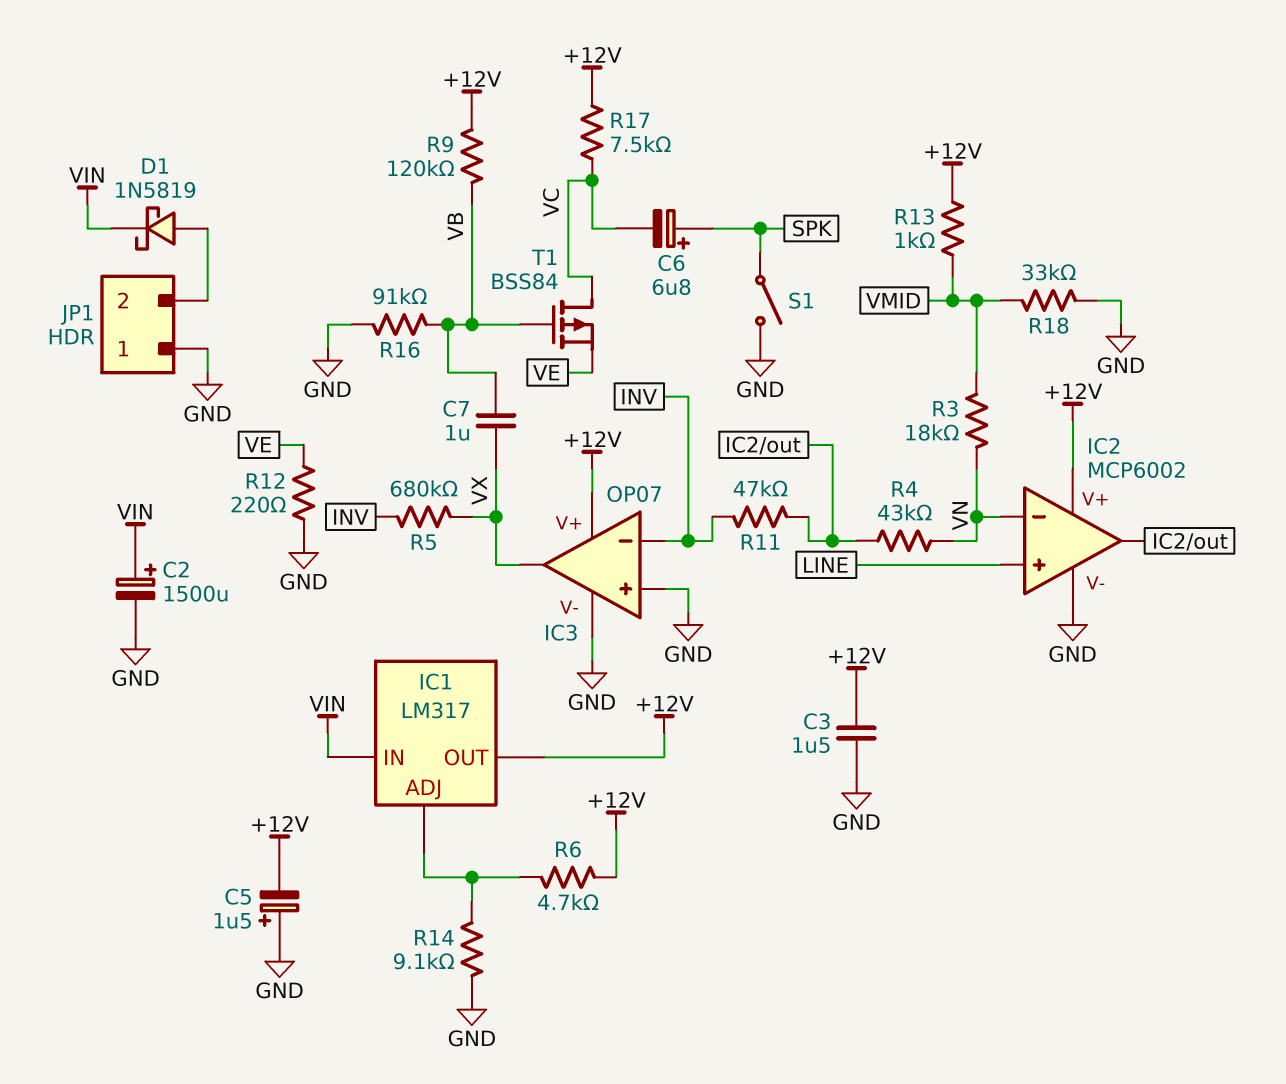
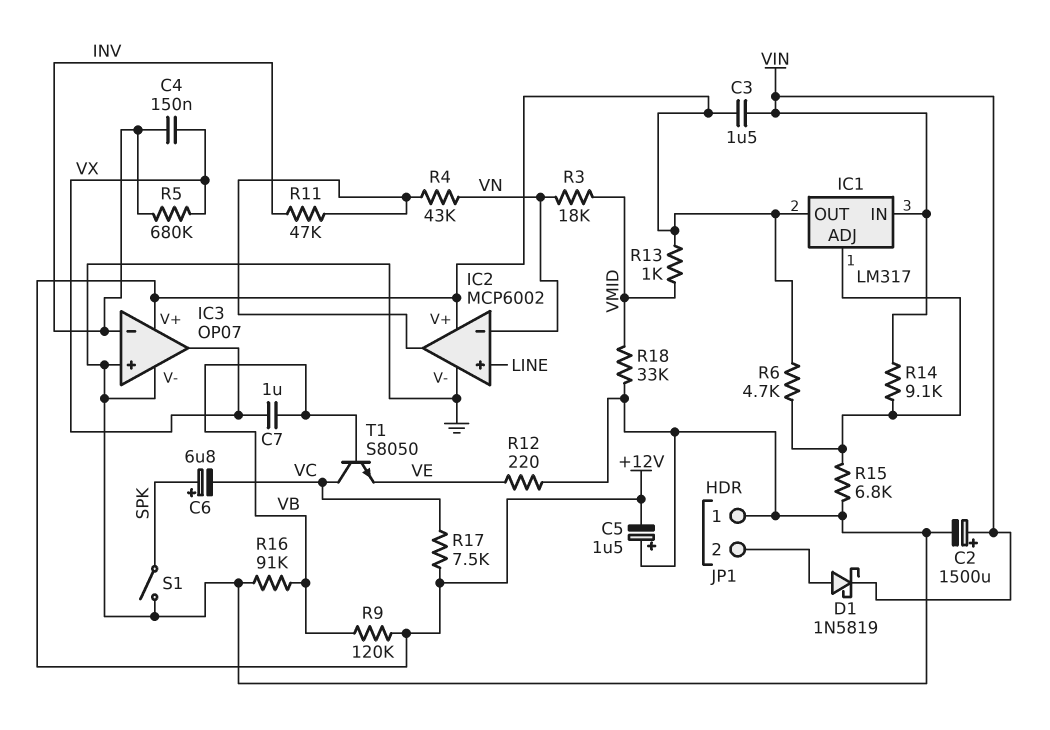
C3: 1.5uF (+12V, GND) -> 1.5uF (+12V, VIN)
C4: none -> 150nF (INV, VX)
R14: 9.1k (GND, IC1/ADJ) -> 9.1k (IC1/ADJ, VIN)
R15: none -> 6.8k (GND, IC1/ADJ)
T1: PMOS BSS84 (G VB, D VC, S VE) -> NPN S8050 (B VB, C VC, E VE)

